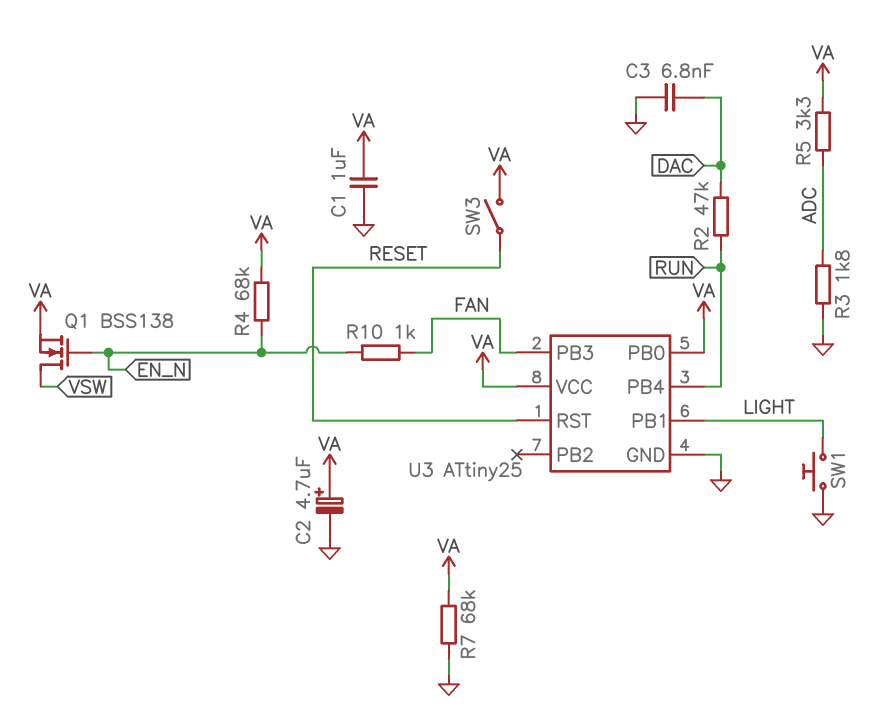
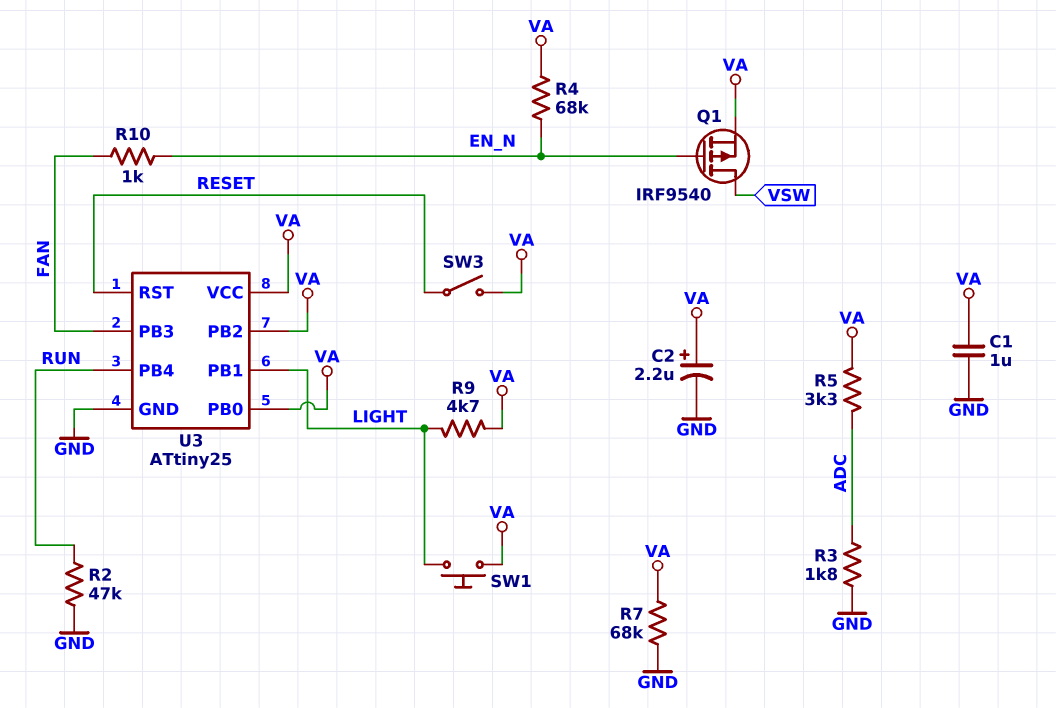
C2: 4.7uF (plus VA, minus GND) -> 2.2uF (plus VA, minus GND)
C3: 6.8nF (DAC, GND) -> none
Q1: NMOS BSS138 (G EN_N, D VSW, S VA) -> PMOS IRF9540 (G EN_N, D VSW, S VA)
R2: 47k (DAC, RUN) -> 47k (GND, RUN)
R9: none -> 4.7k (LIGHT, VA)
SW1: button (GND, LIGHT) -> button (LIGHT, VA)
U3 pin PB2: none -> VA

